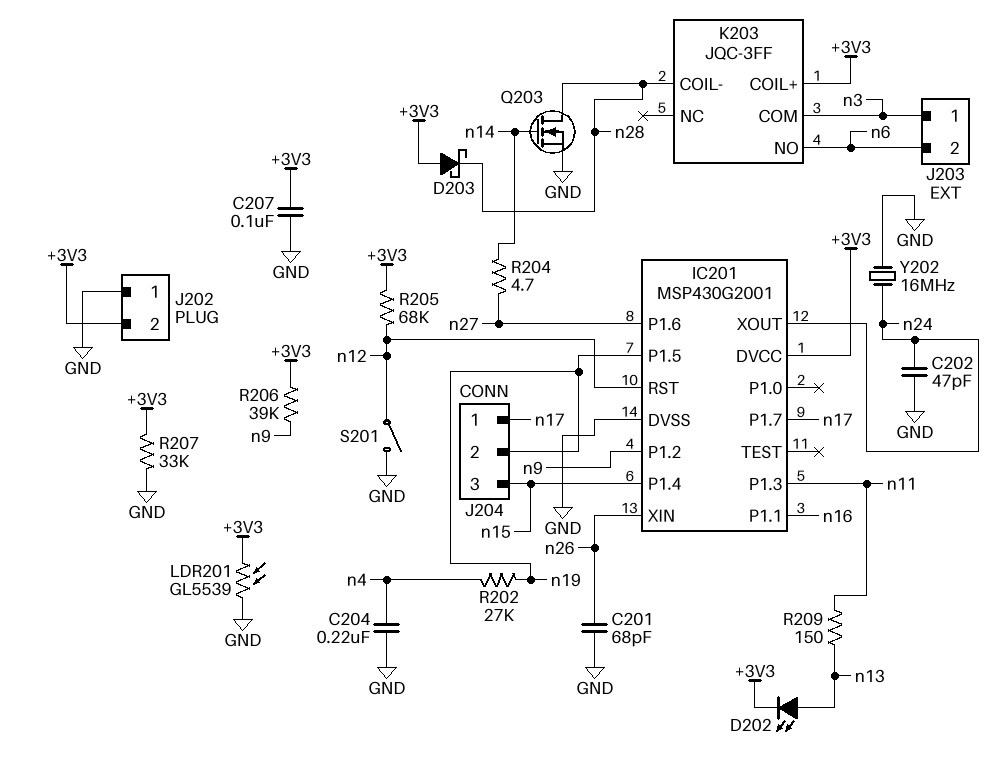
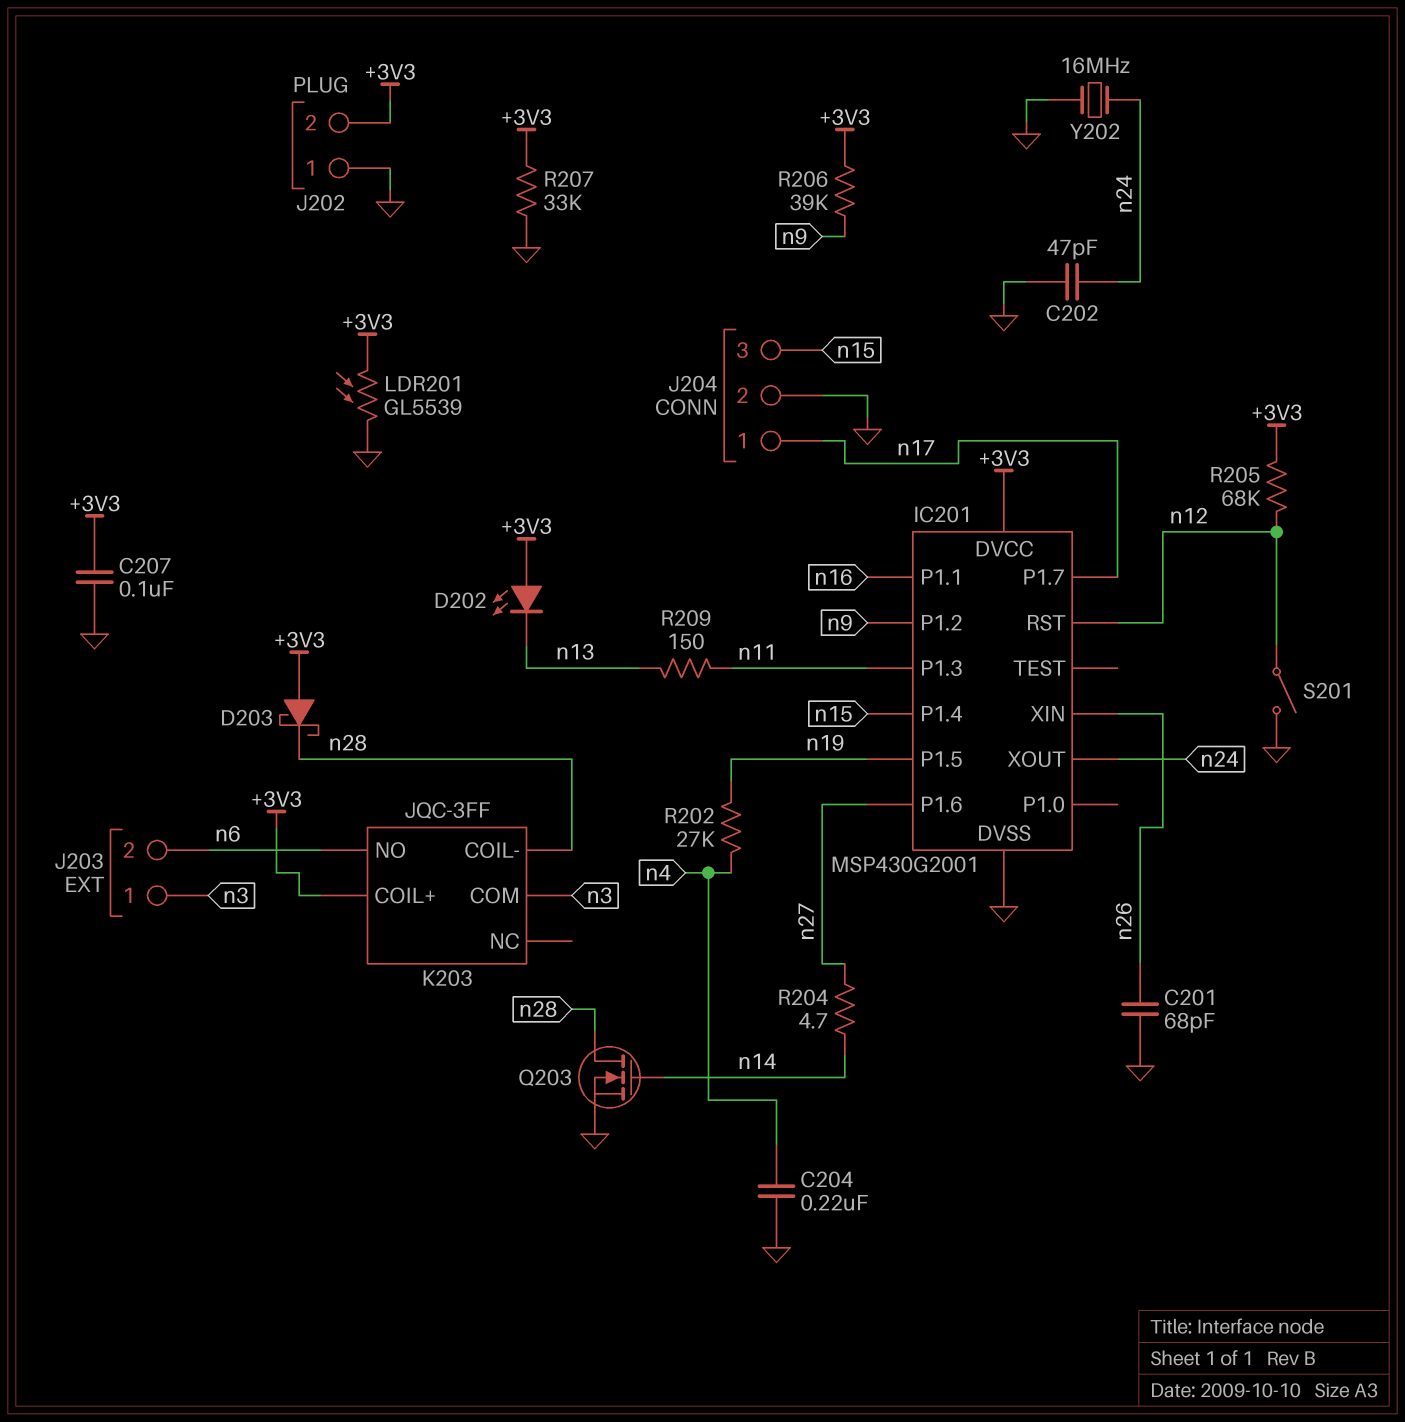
D202: LED (A n13, K +3V3) -> LED (A +3V3, K n13)
J204 pin 2: n19 -> GND

